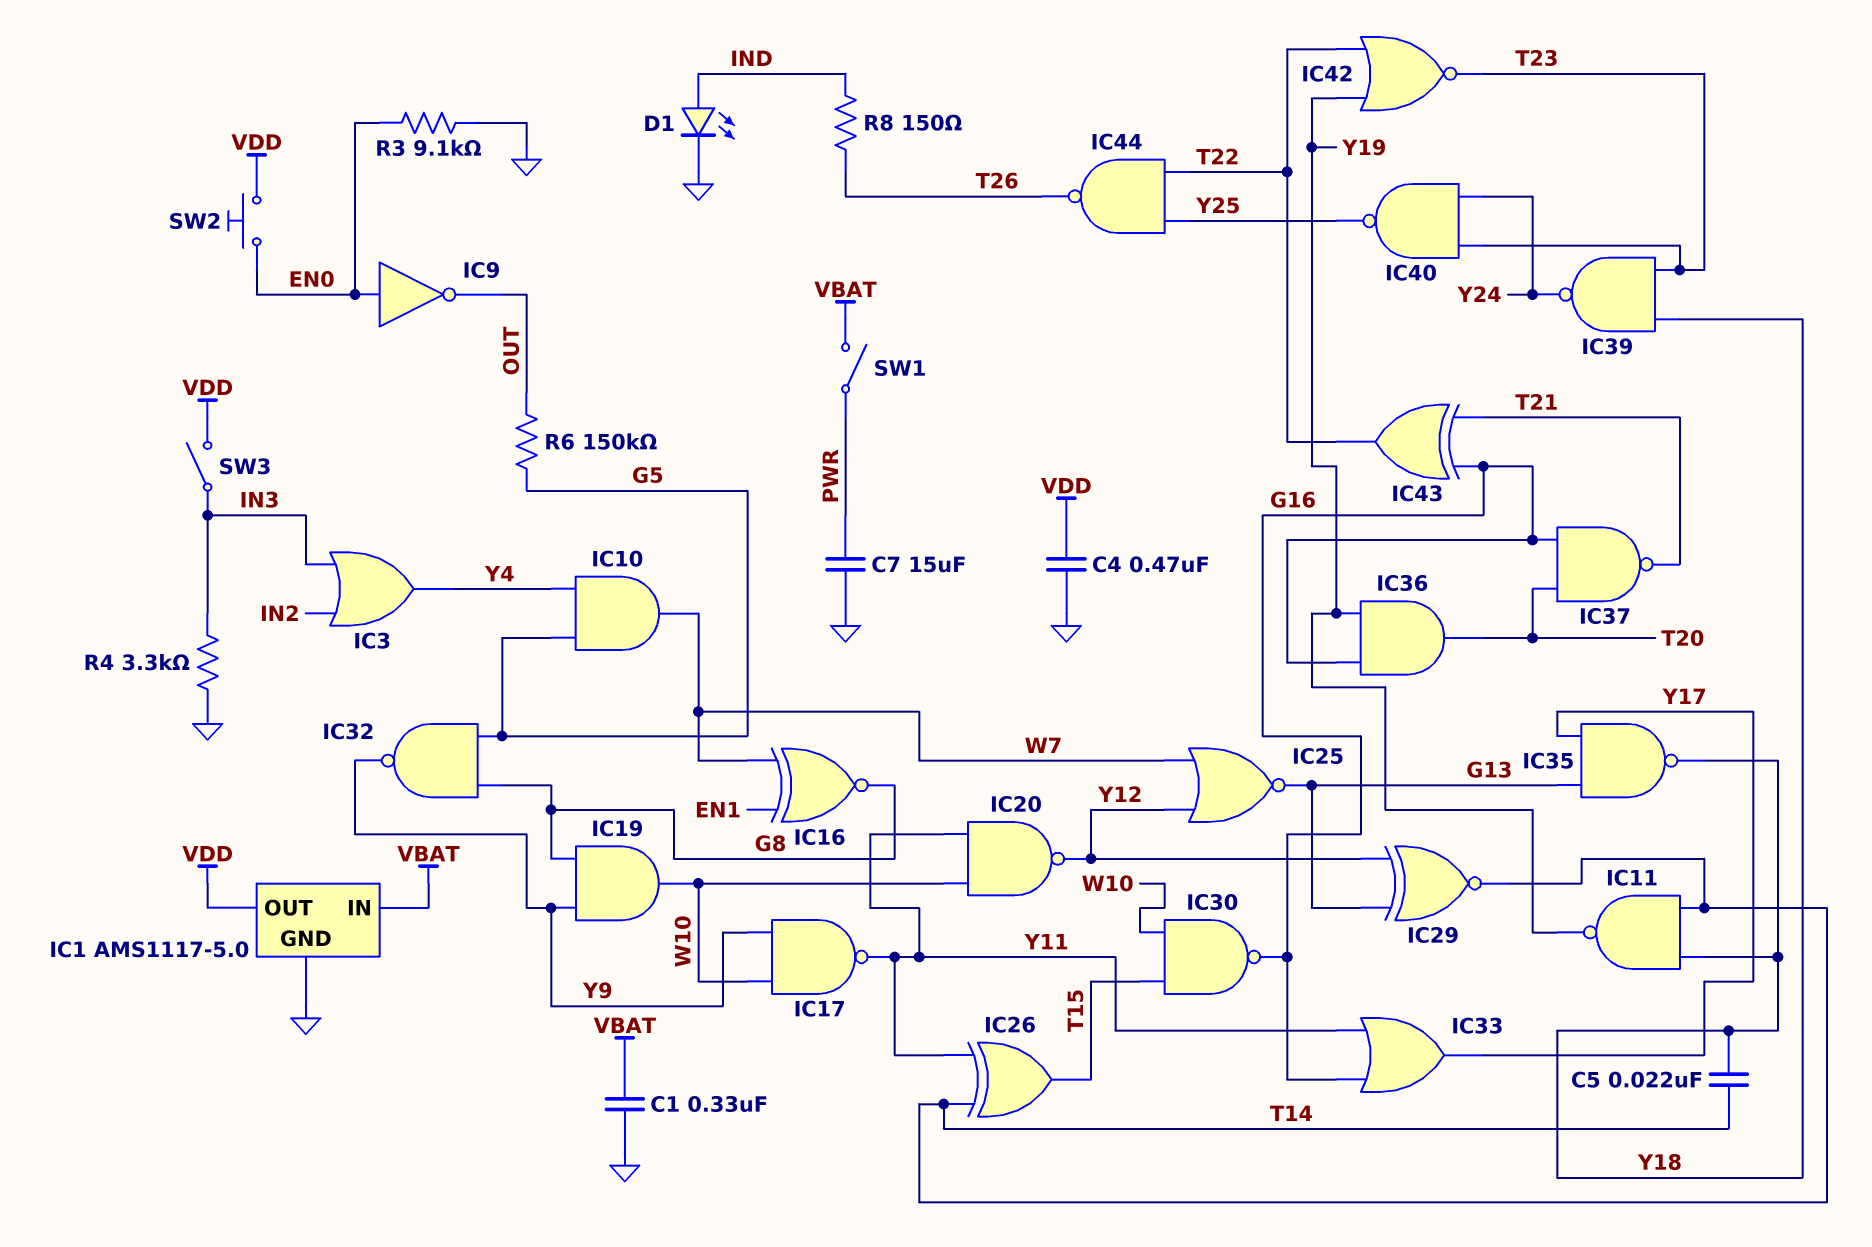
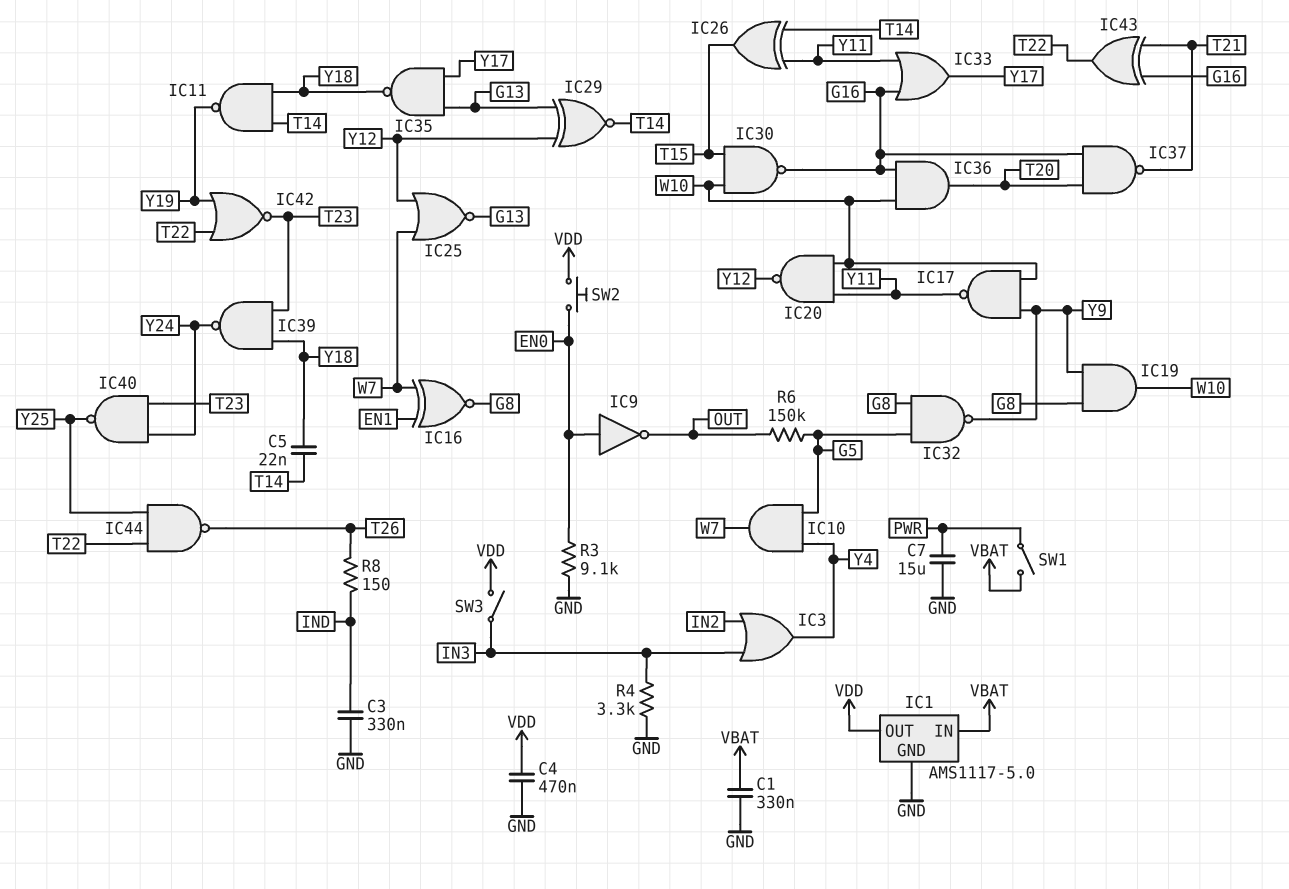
C3: none -> 330nF (GND, IND)
D1: LED (A IND, K GND) -> none
IC36: AND (in G16, in Y19, out T20) -> AND (in G16, in W10, out T20)

